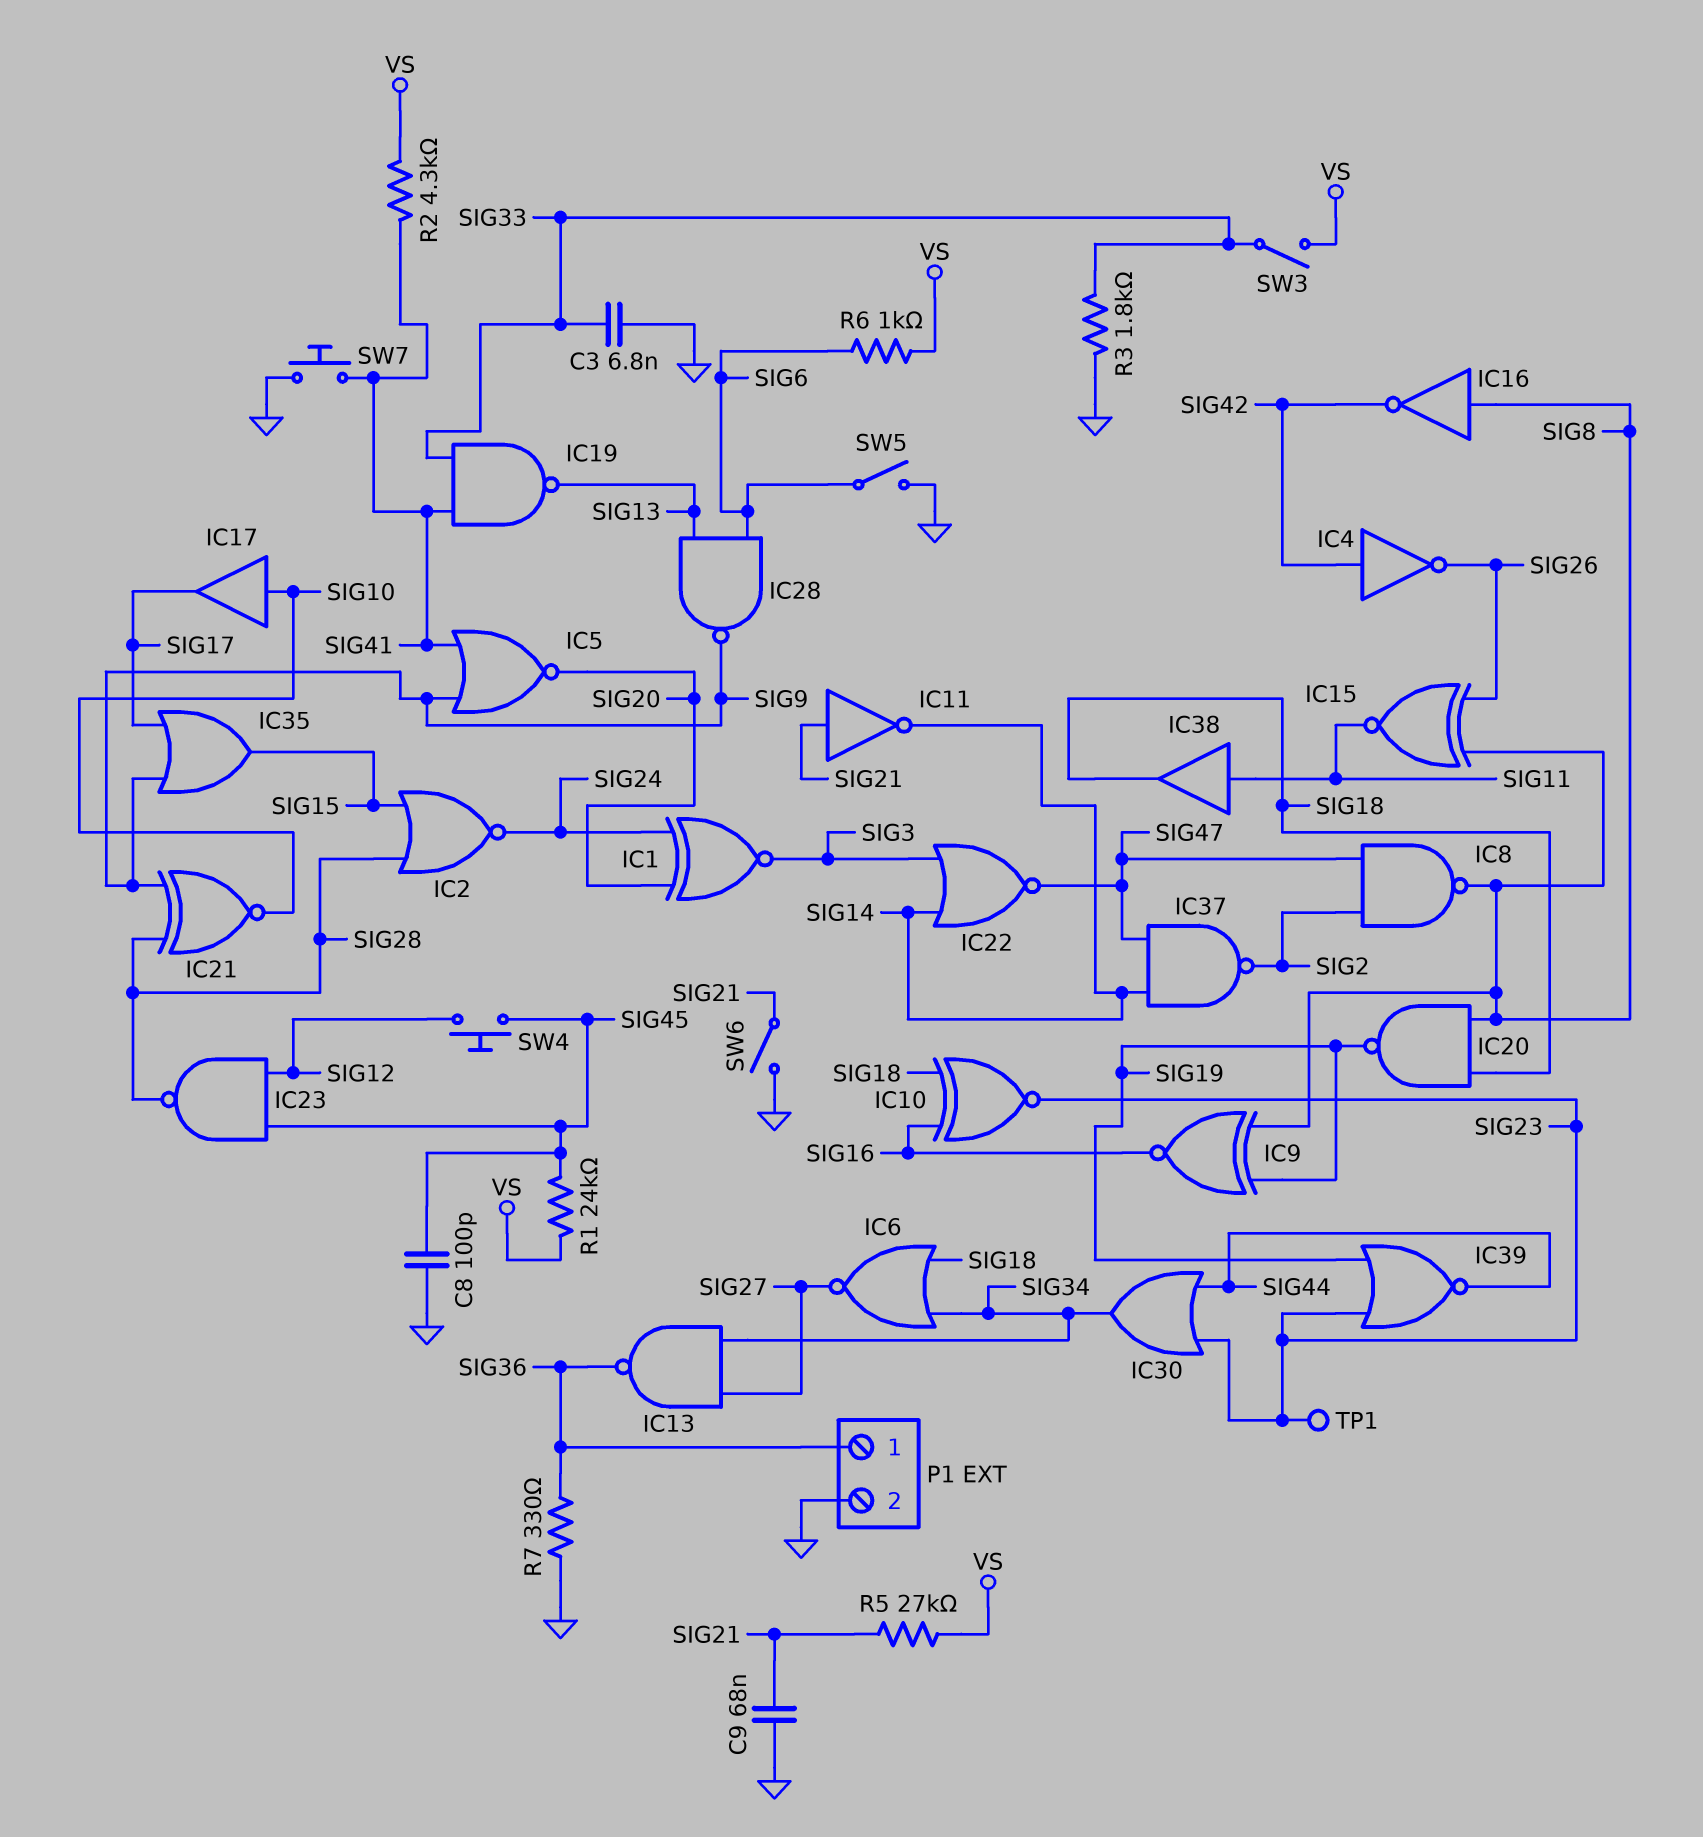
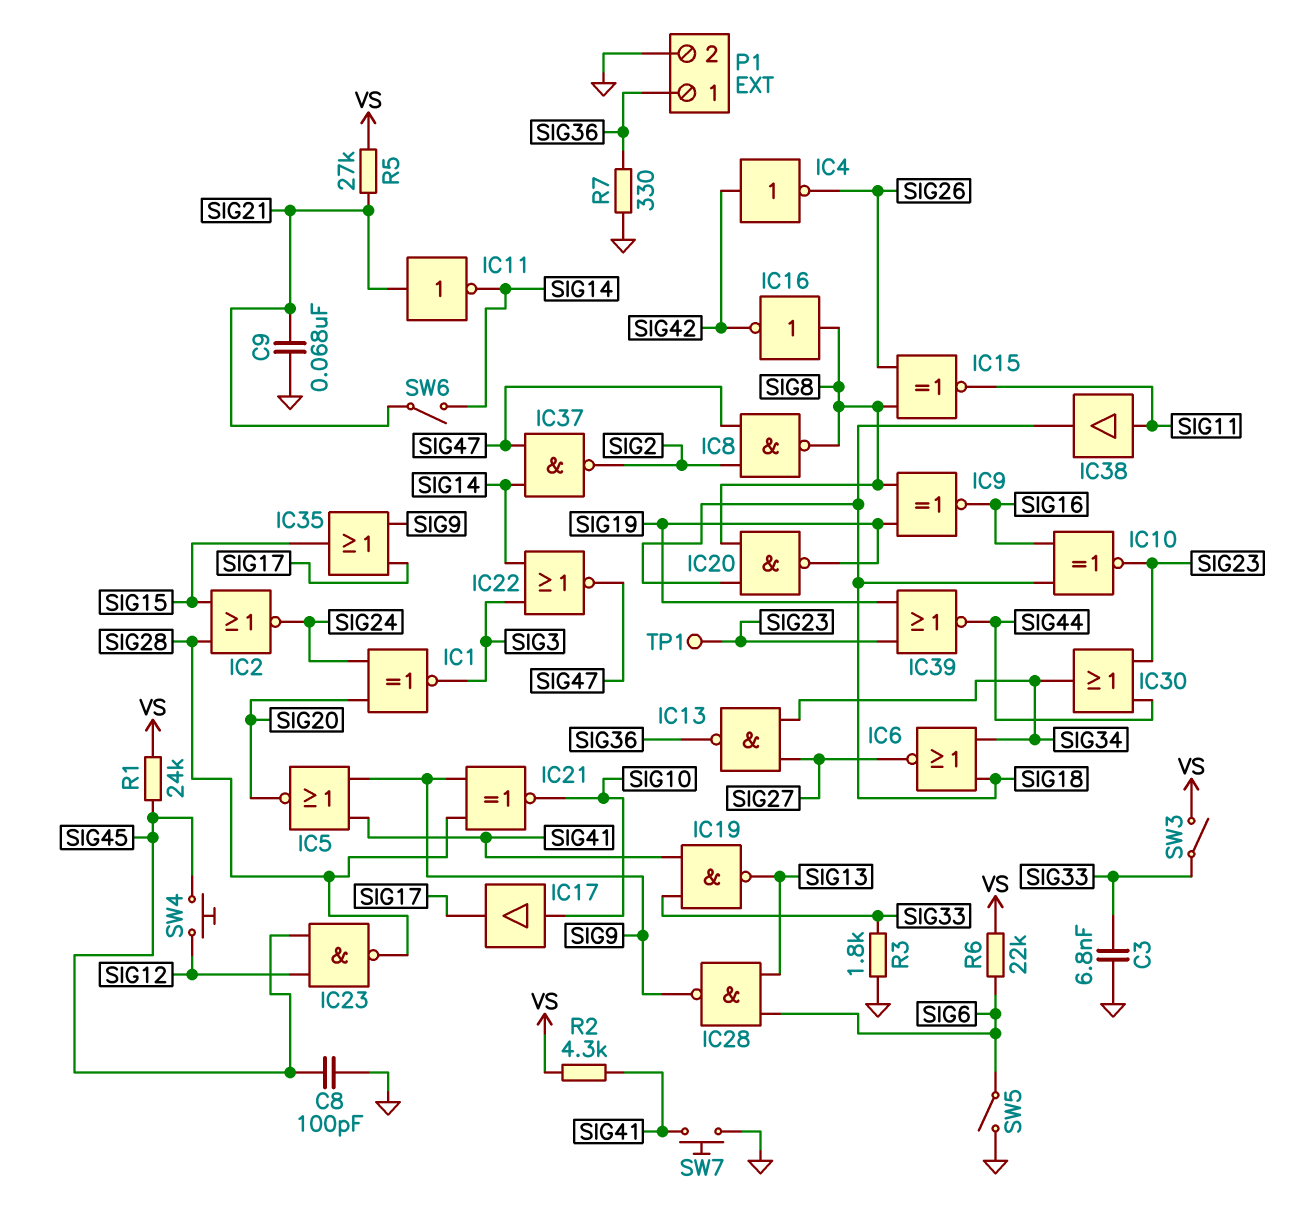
R6: 1k (SIG6, VS) -> 22k (SIG6, VS)
SW6: switch (GND, SIG21) -> switch (SIG14, SIG21)

